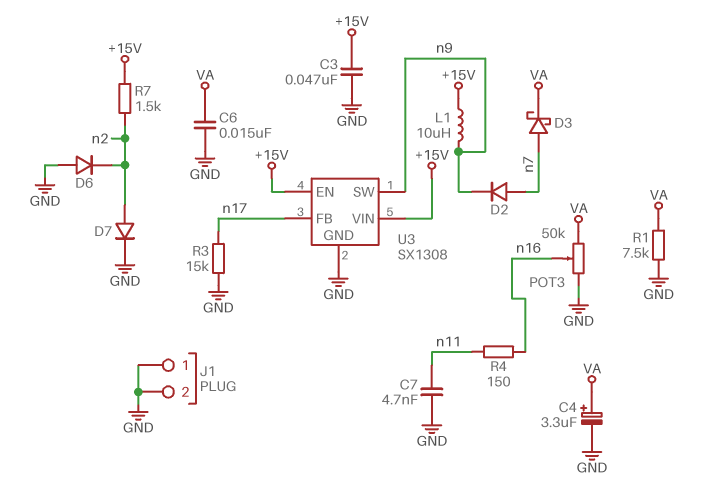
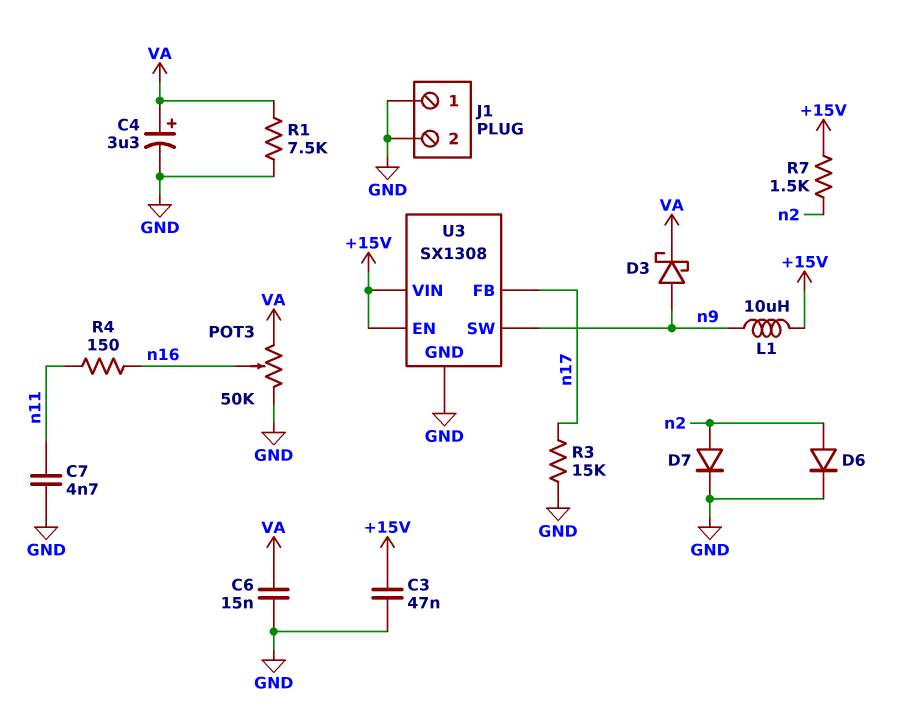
D2: diode (A n7, K n9) -> none
D3: schottky (A n7, K VA) -> schottky (A n9, K VA)
D6: diode (A GND, K n2) -> diode (A n2, K GND)

